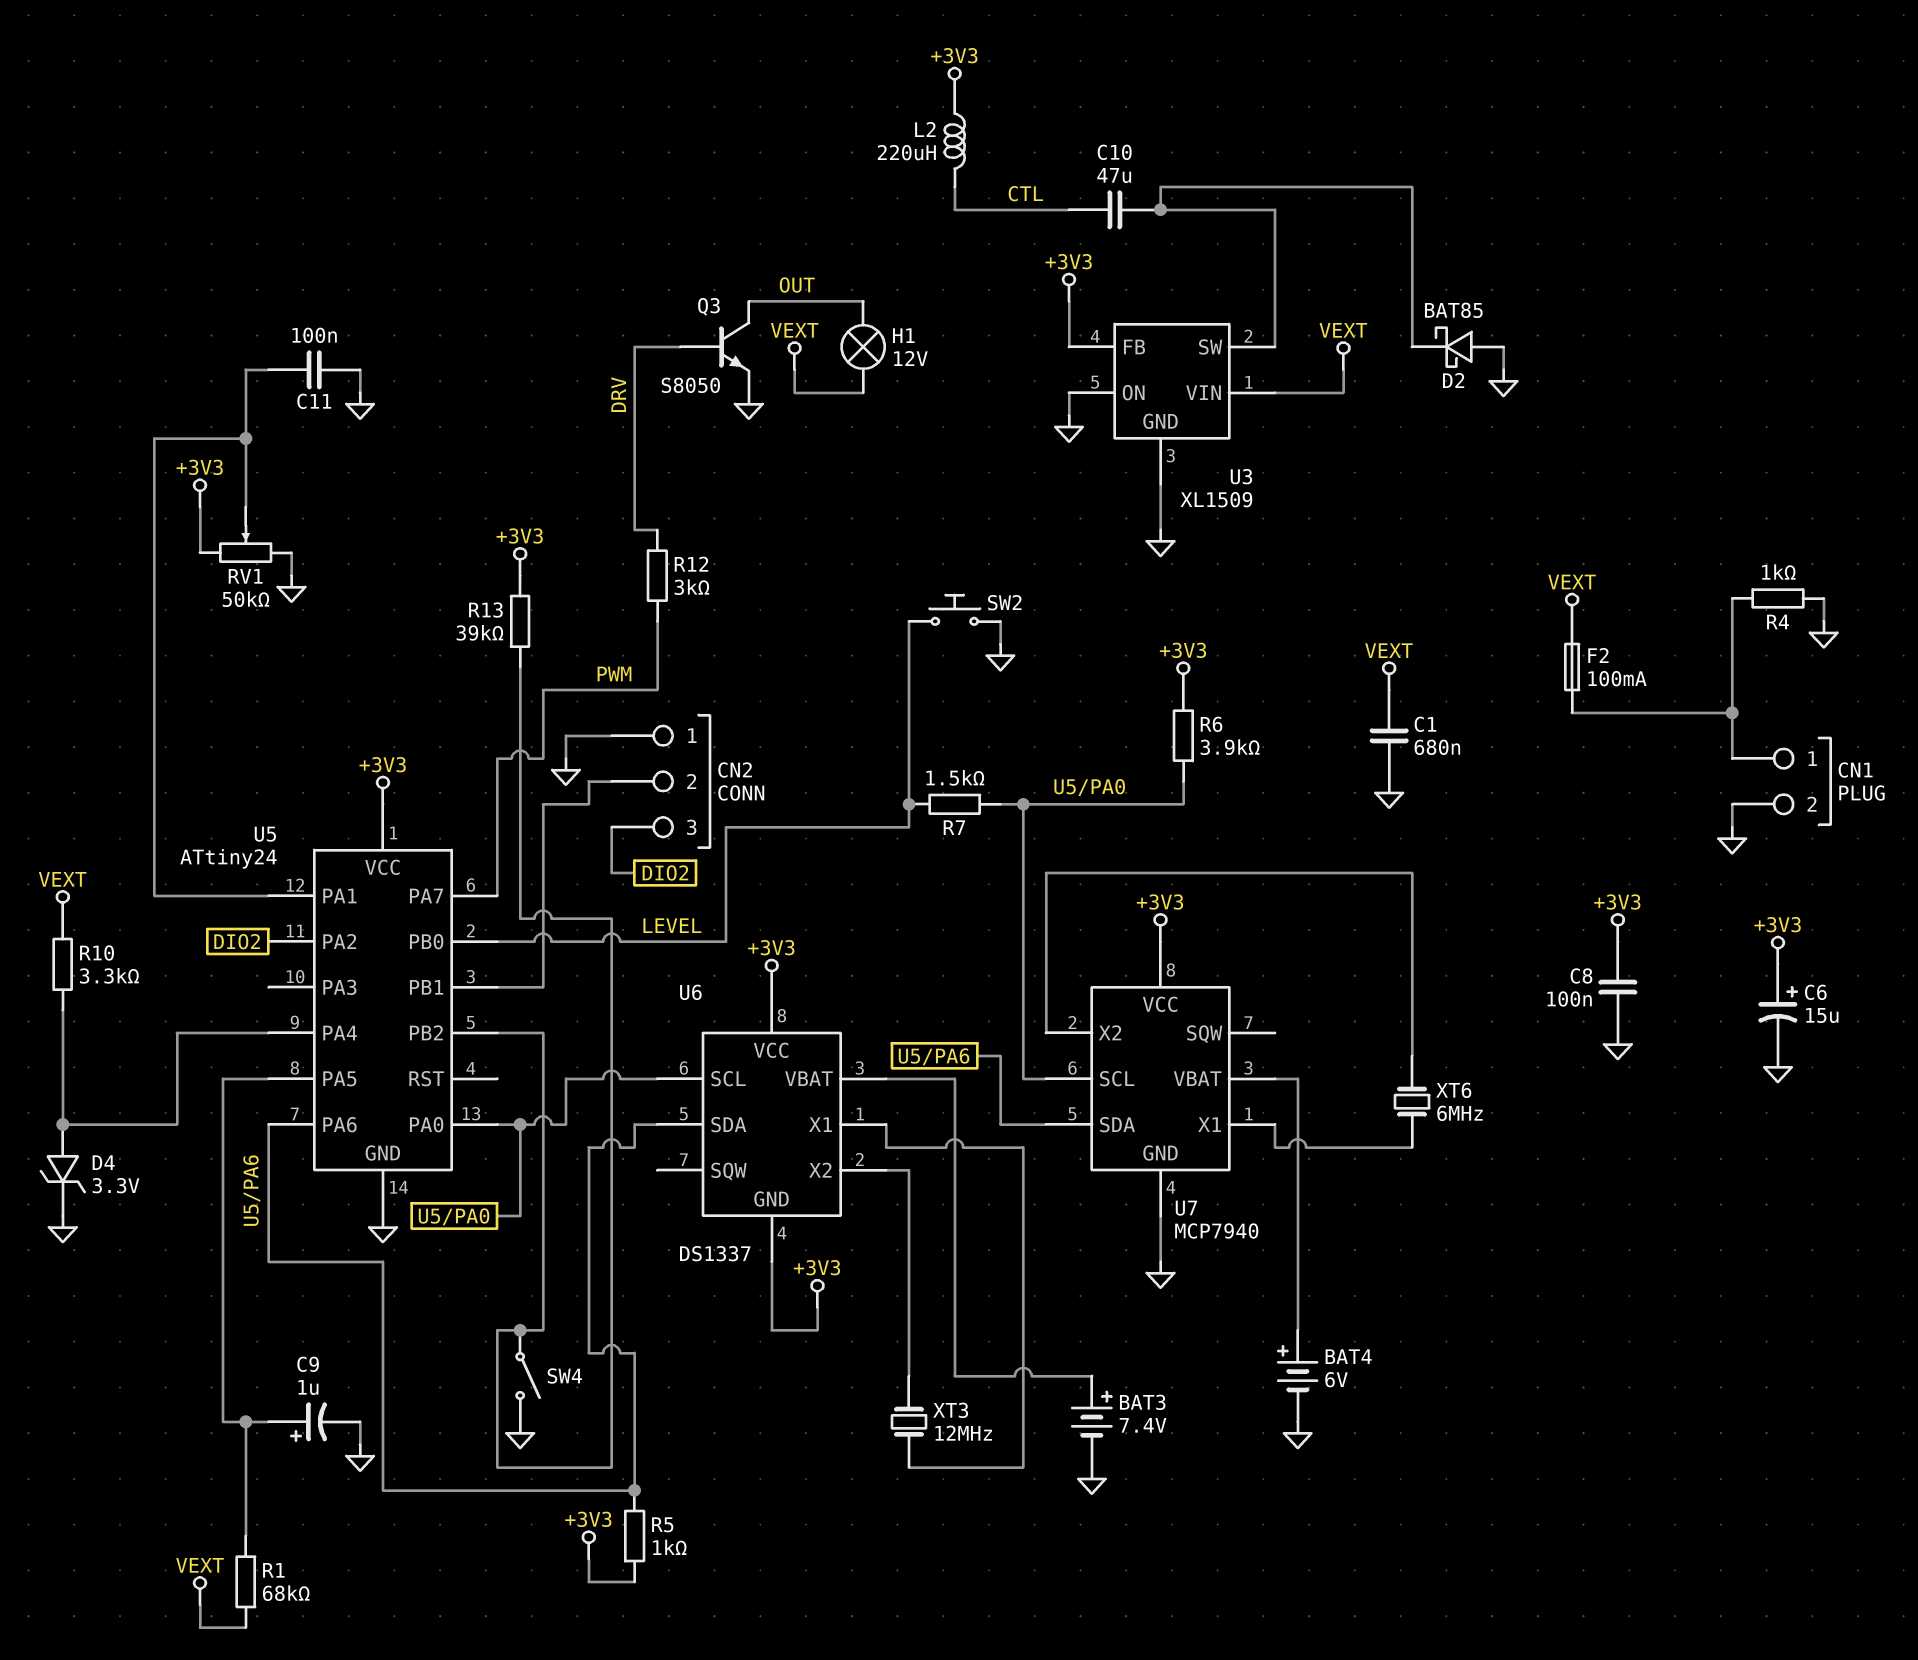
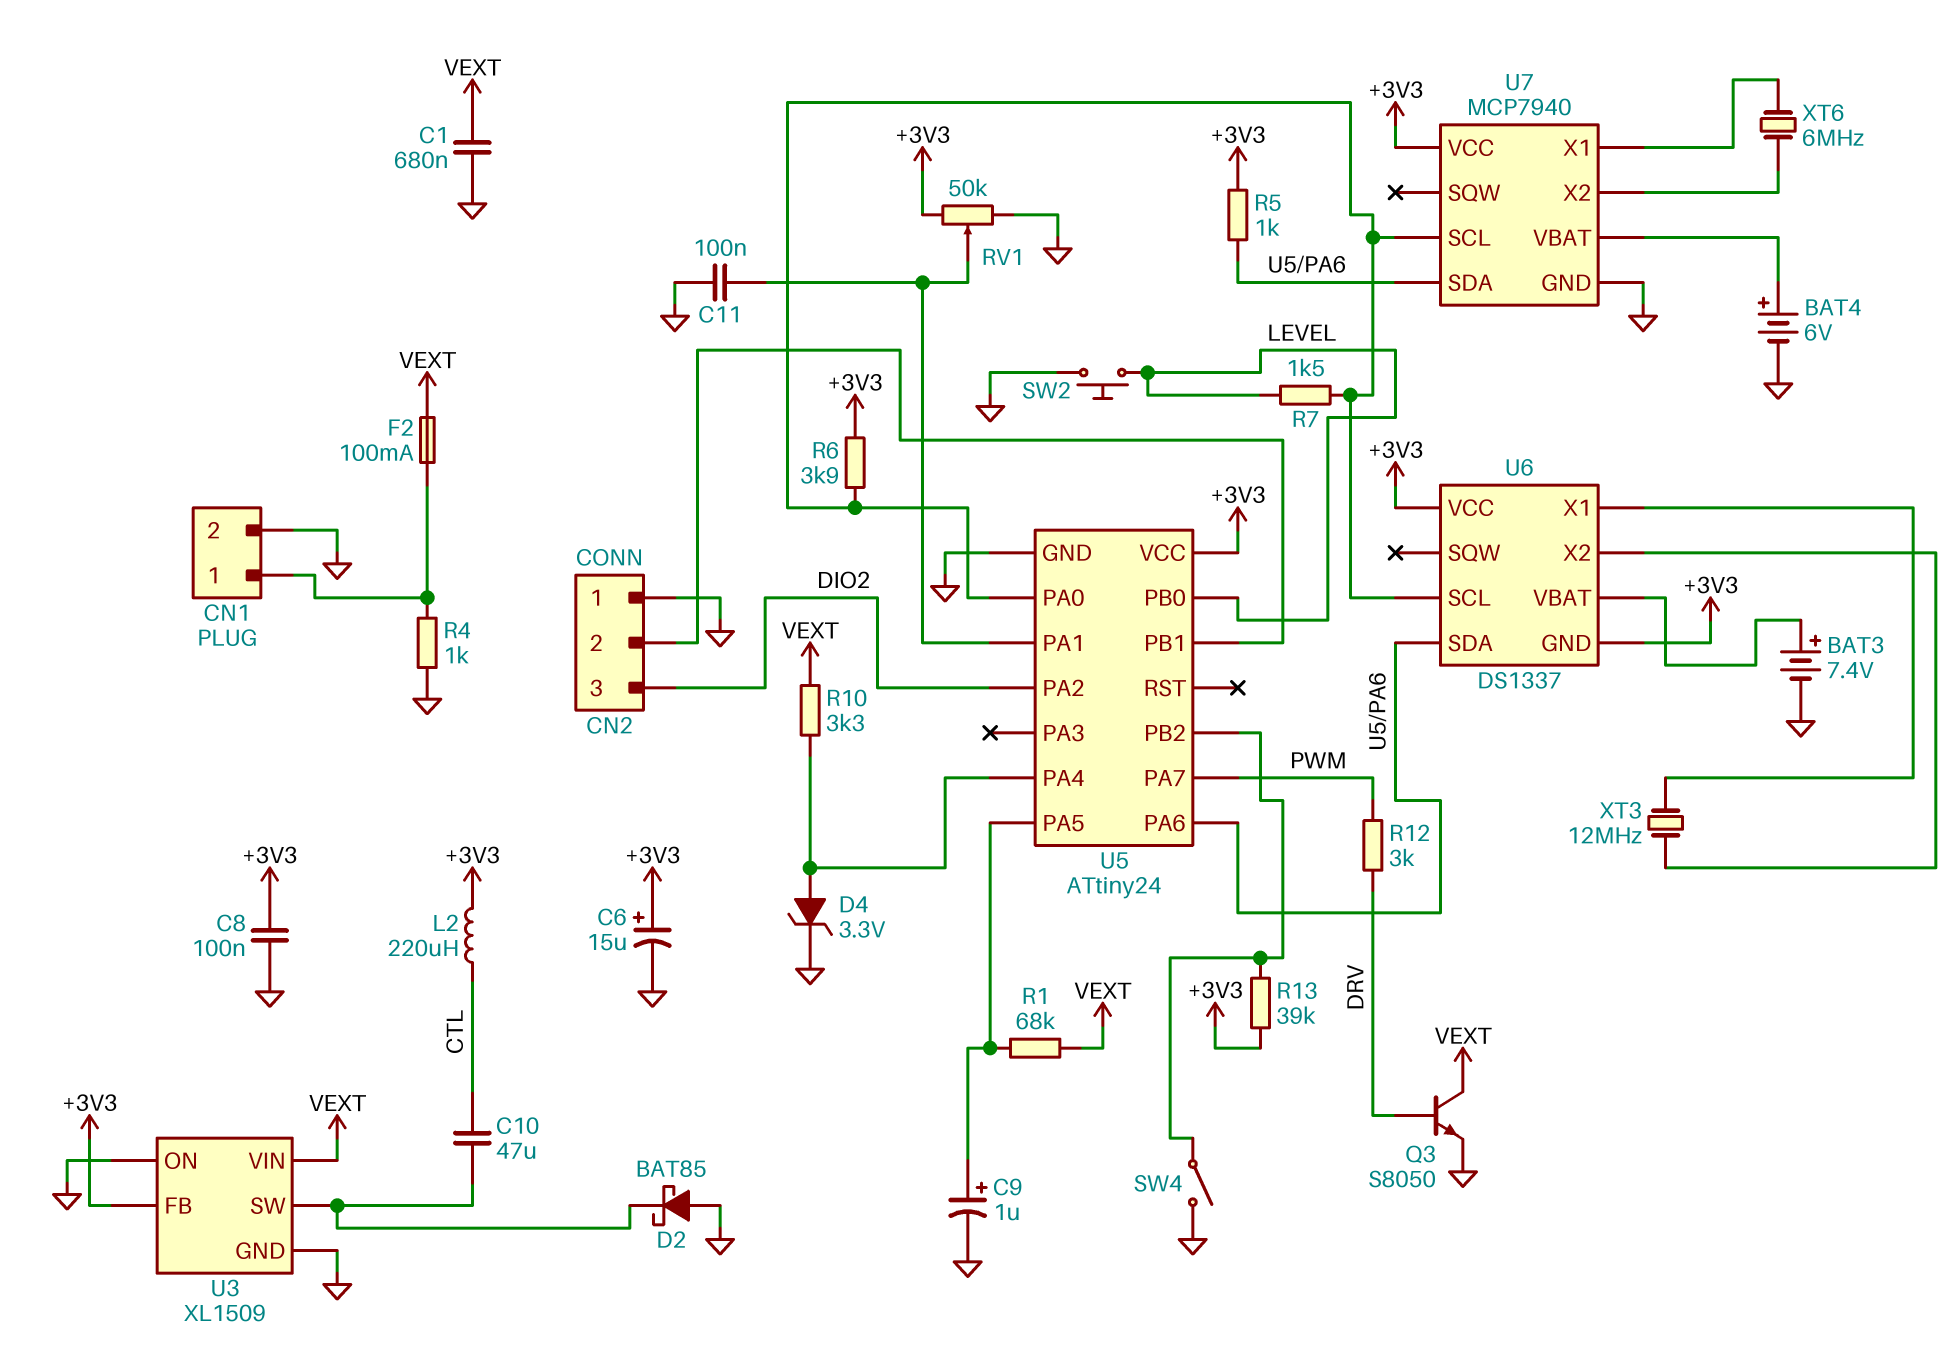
H1: lamp 12V (OUT, VEXT) -> none
Q3: NPN S8050 (B DRV, C OUT, E GND) -> NPN S8050 (B DRV, C VEXT, E GND)

